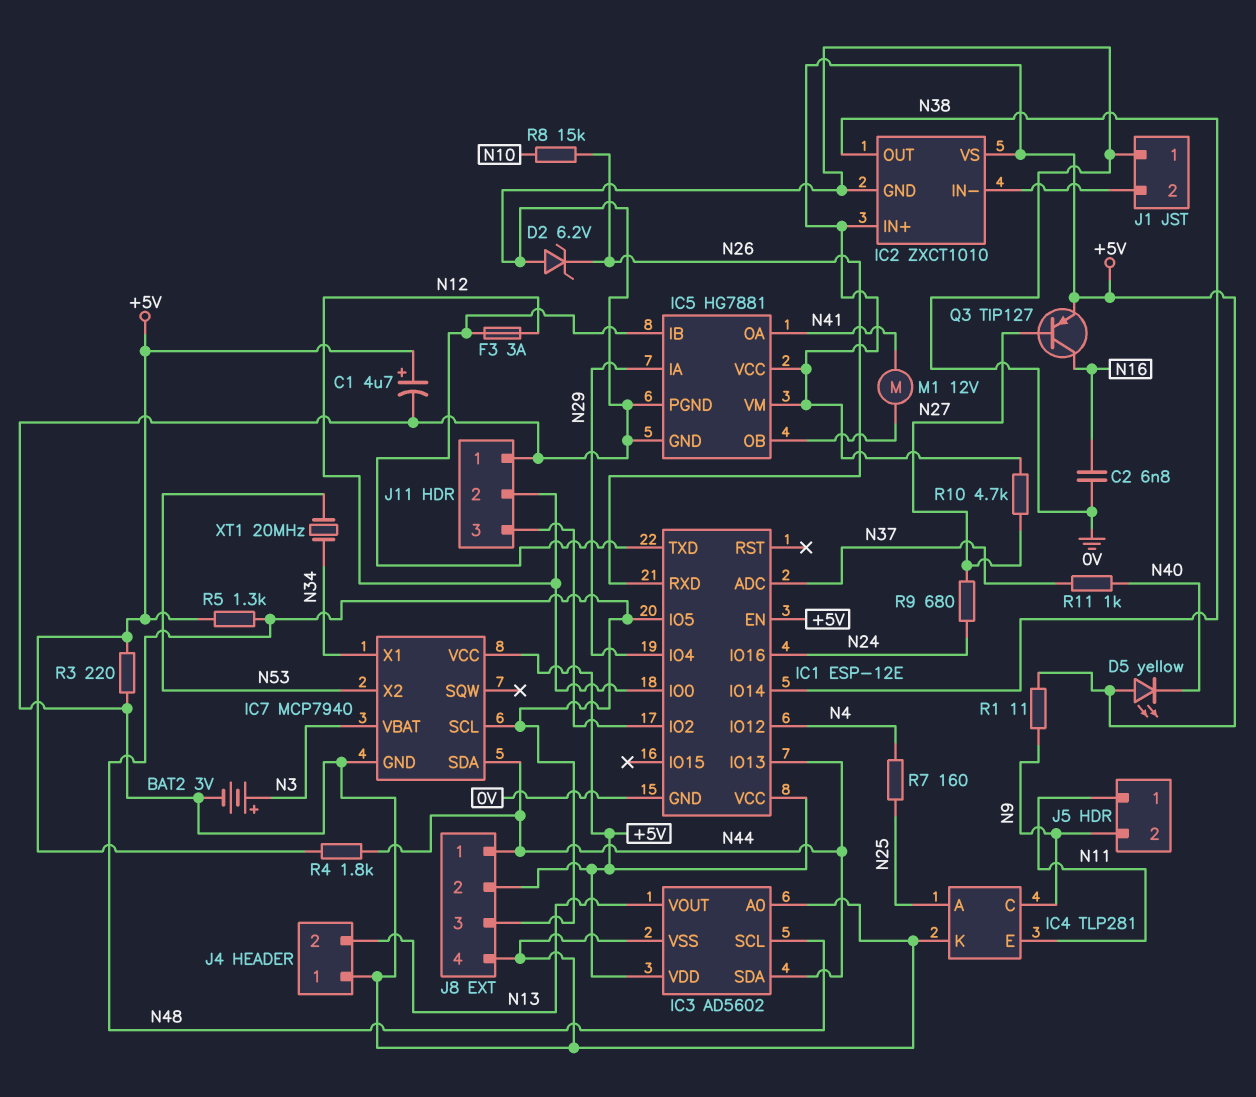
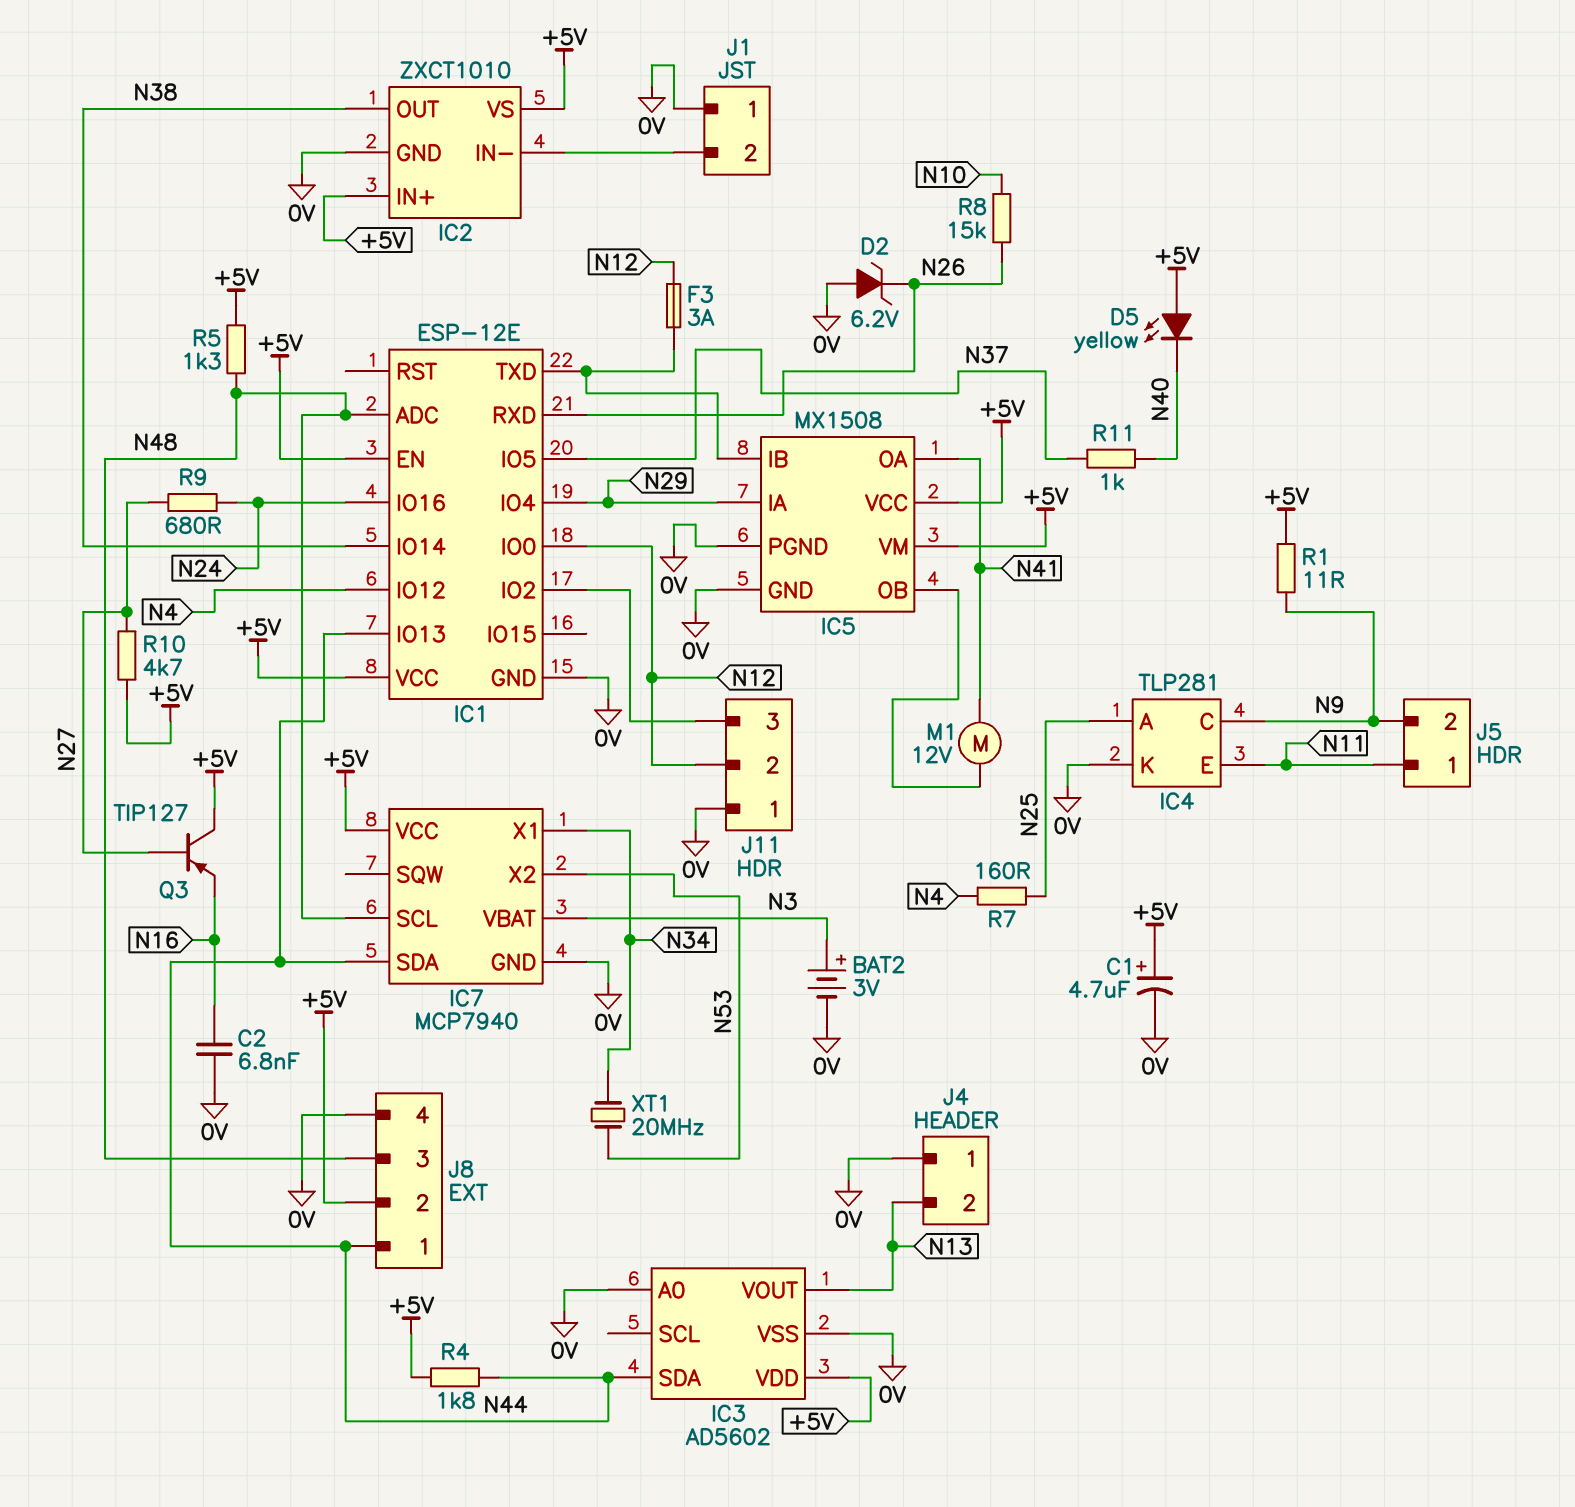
IC1 pin ADC: N37 -> N48
IC1 pin IO5: N48 -> N37
IC3 pin SCL: N48 -> none
IC5: HG7881 -> MX1508
Q3: PNP TIP127 (B N27, C N16, E +5V) -> PNP TIP127 (B N27, C +5V, E N16)
R3: 220 (+5V, 0V) -> none

